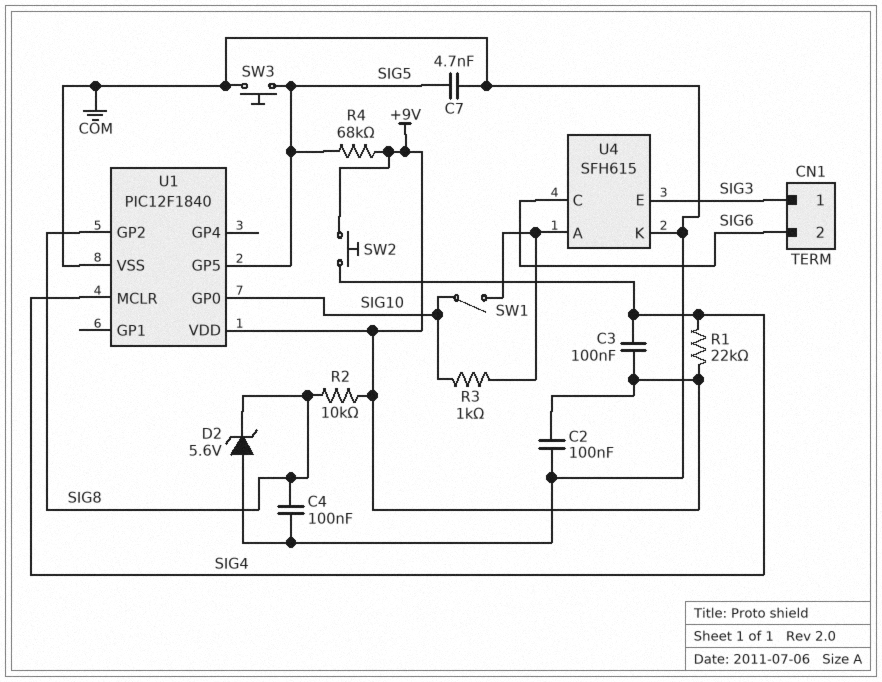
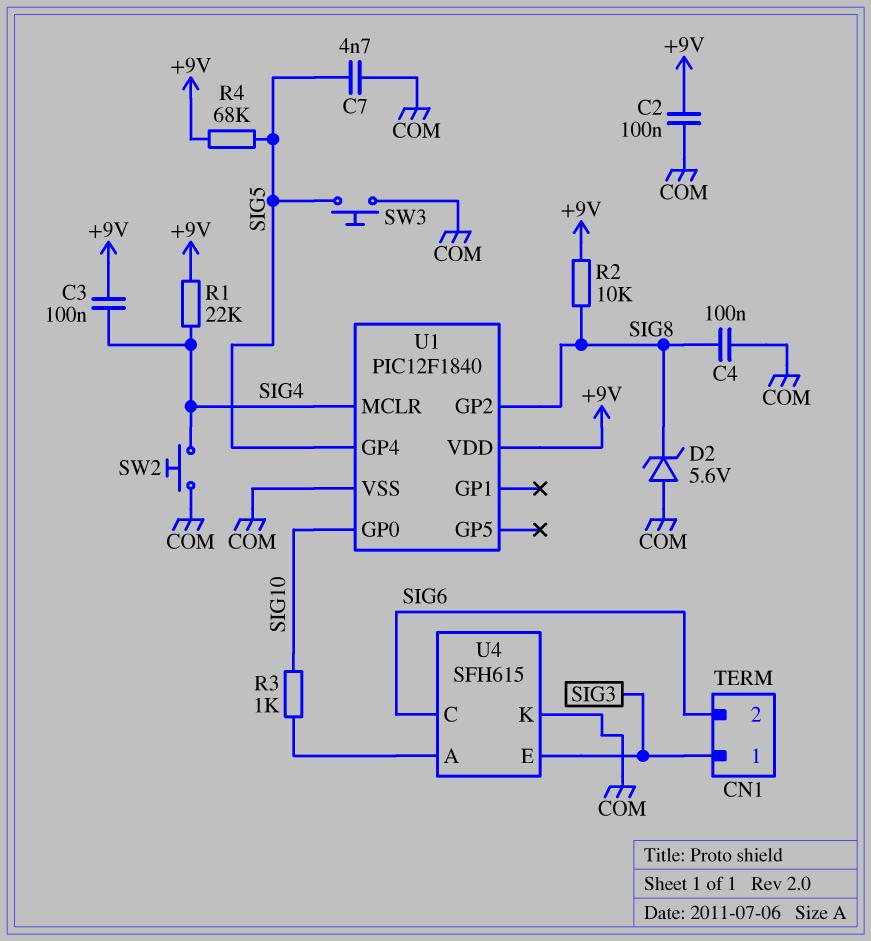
SW1: switch (SIG10, U4/A) -> none
SW2: button (+9V, SIG4) -> button (COM, SIG4)
U1 pin GP4: none -> SIG5
U1 pin GP5: SIG5 -> none

